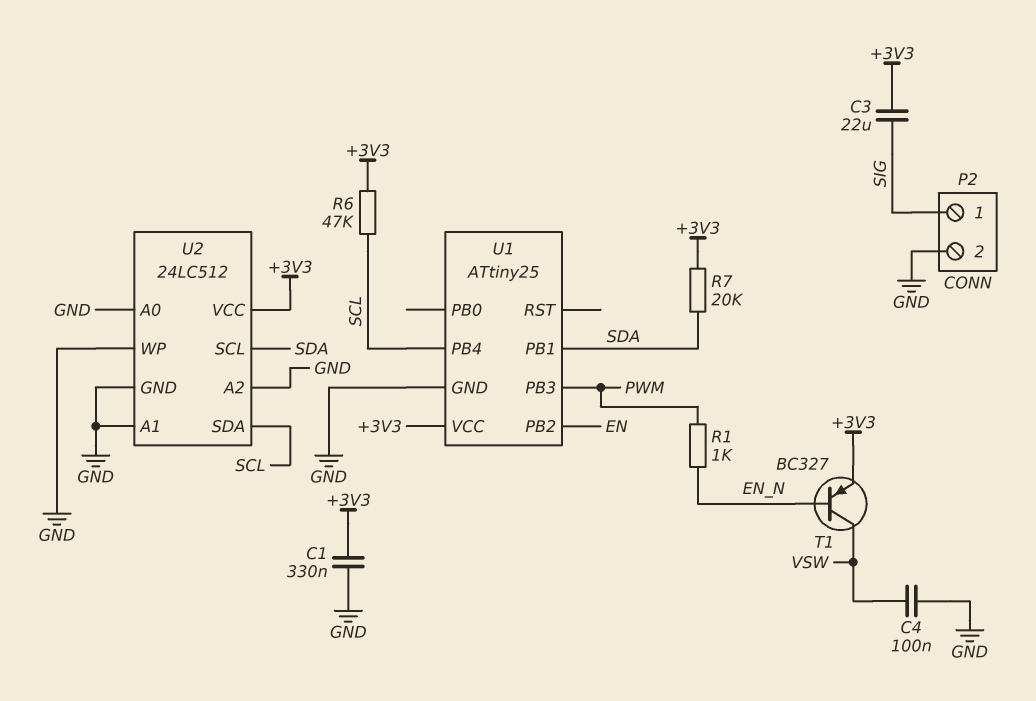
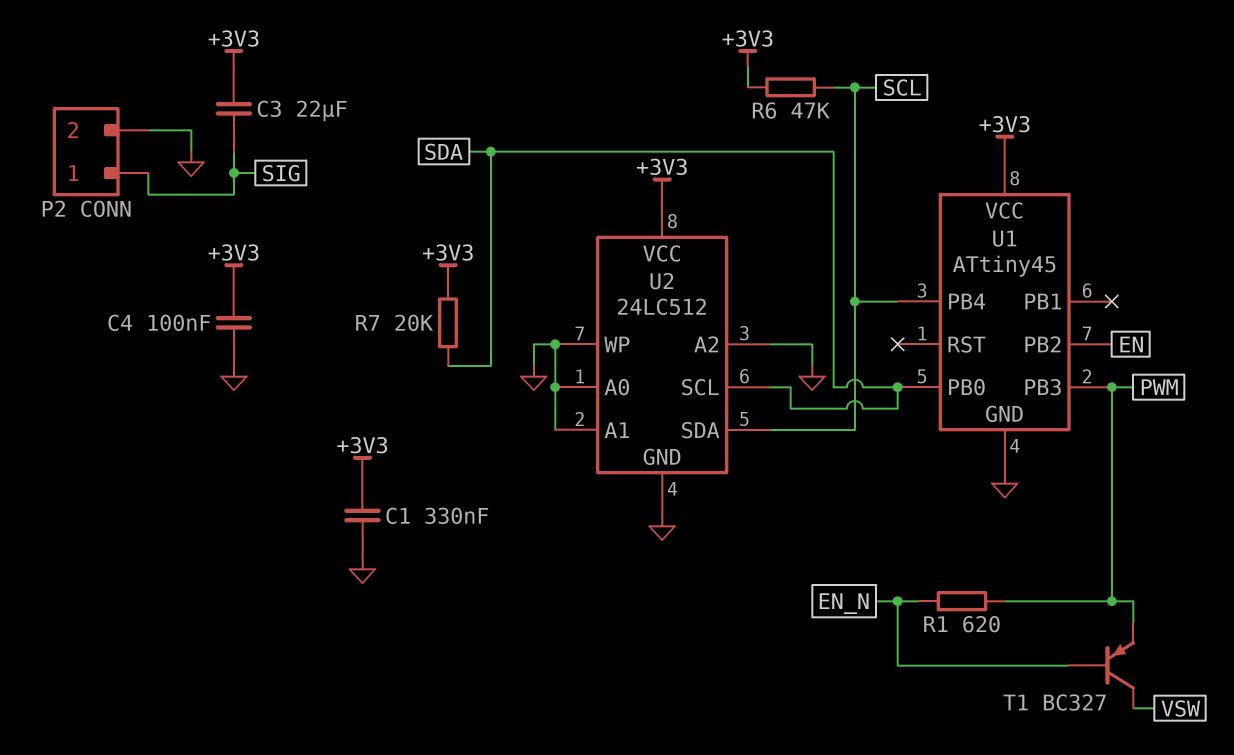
C4: 100nF (GND, VSW) -> 100nF (+3V3, GND)
R1: 1k (EN_N, PWM) -> 620 (EN_N, PWM)
T1: PNP BC327 (B EN_N, C VSW, E +3V3) -> PNP BC327 (B EN_N, C VSW, E PWM)
U1: ATtiny25 -> ATtiny45
U1 pin PB0: none -> SDA
U1 pin PB1: SDA -> none

